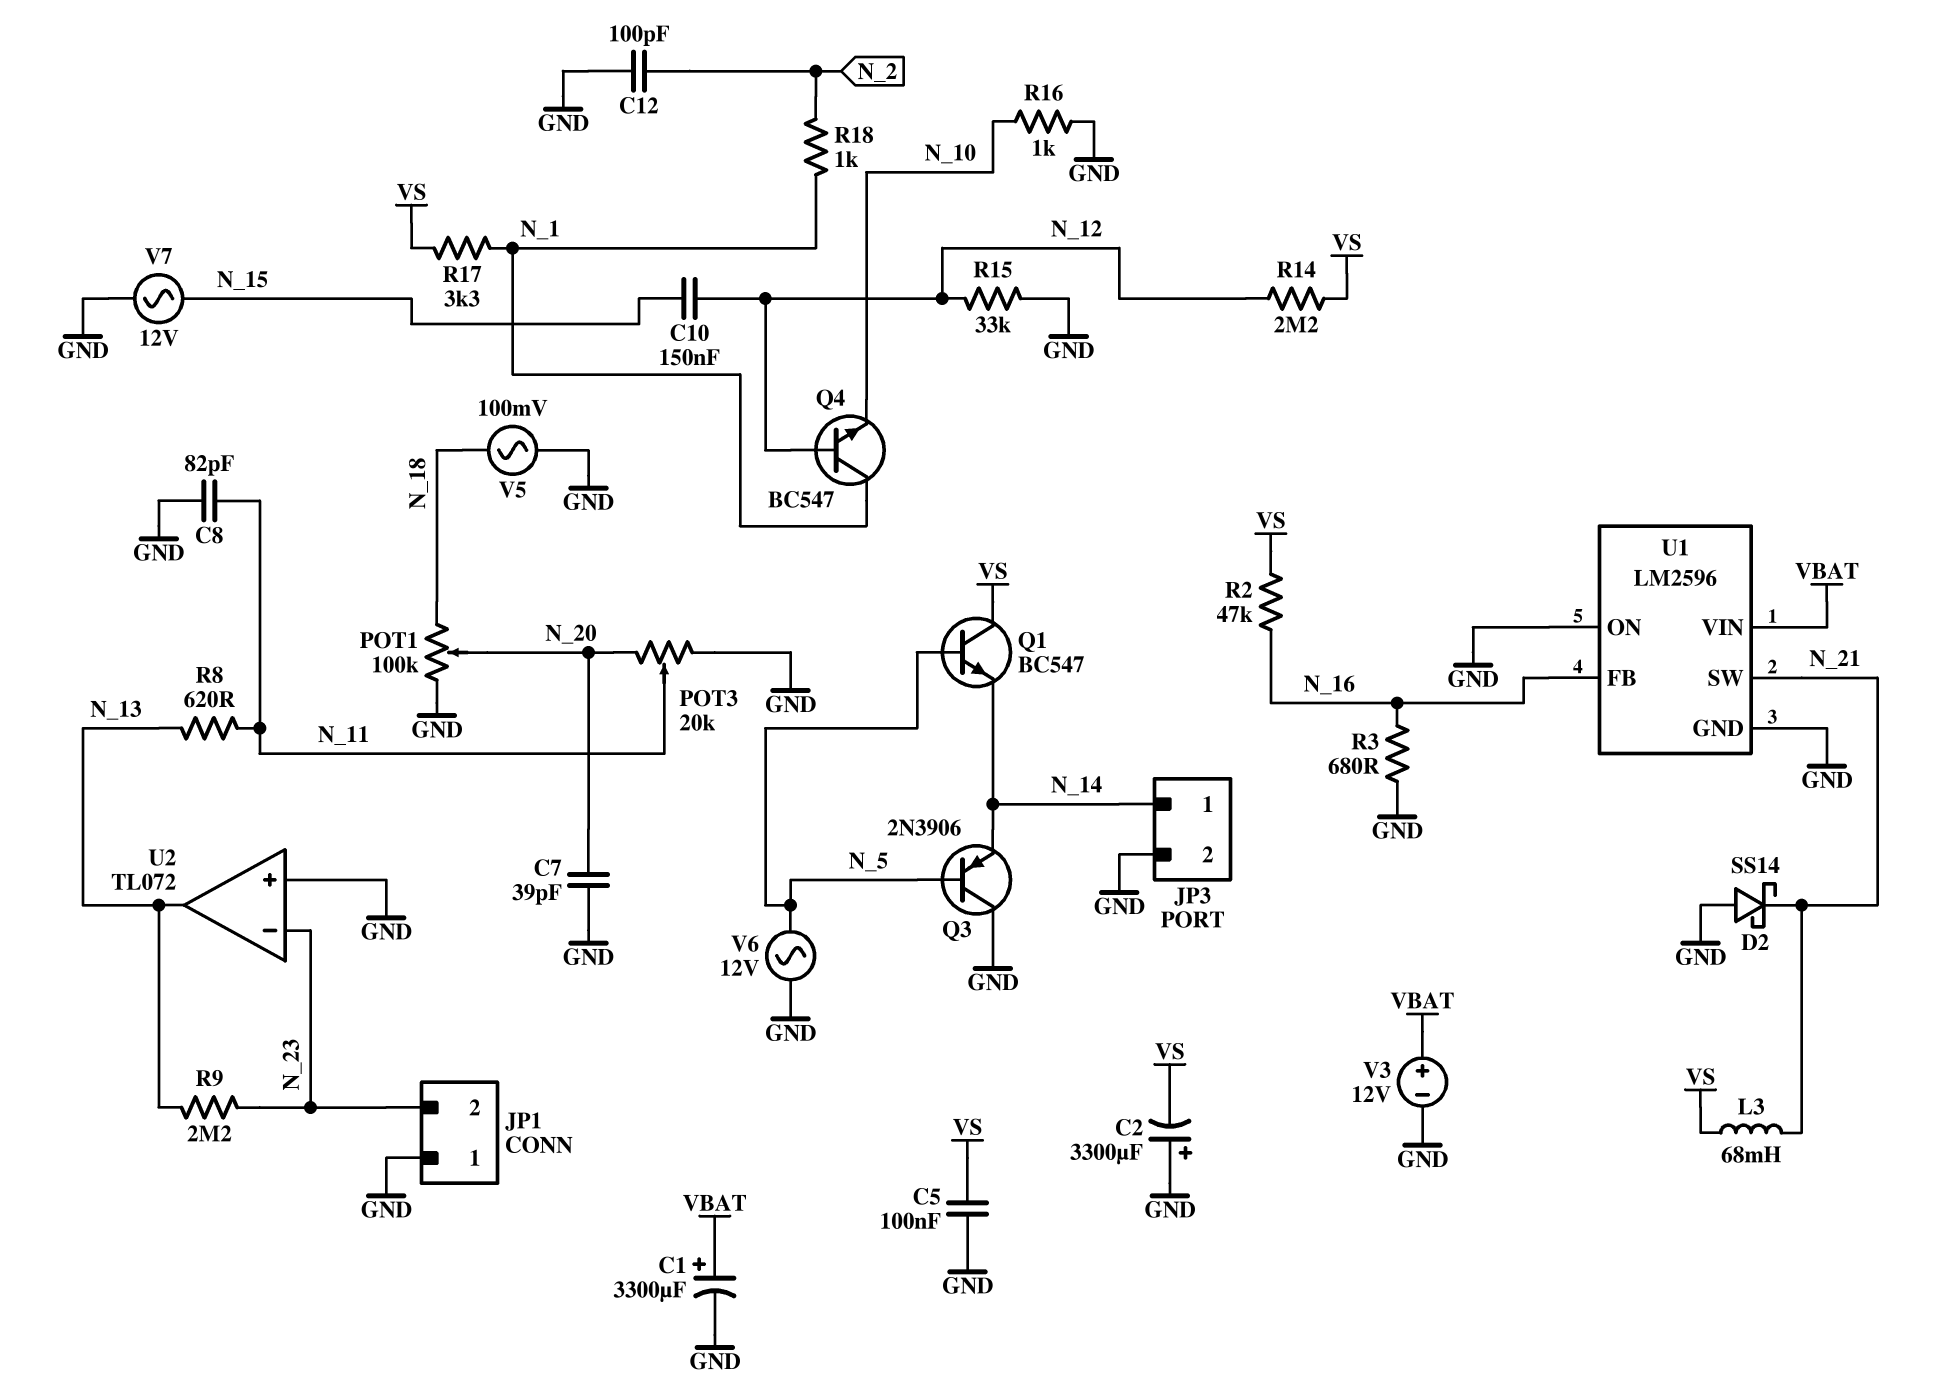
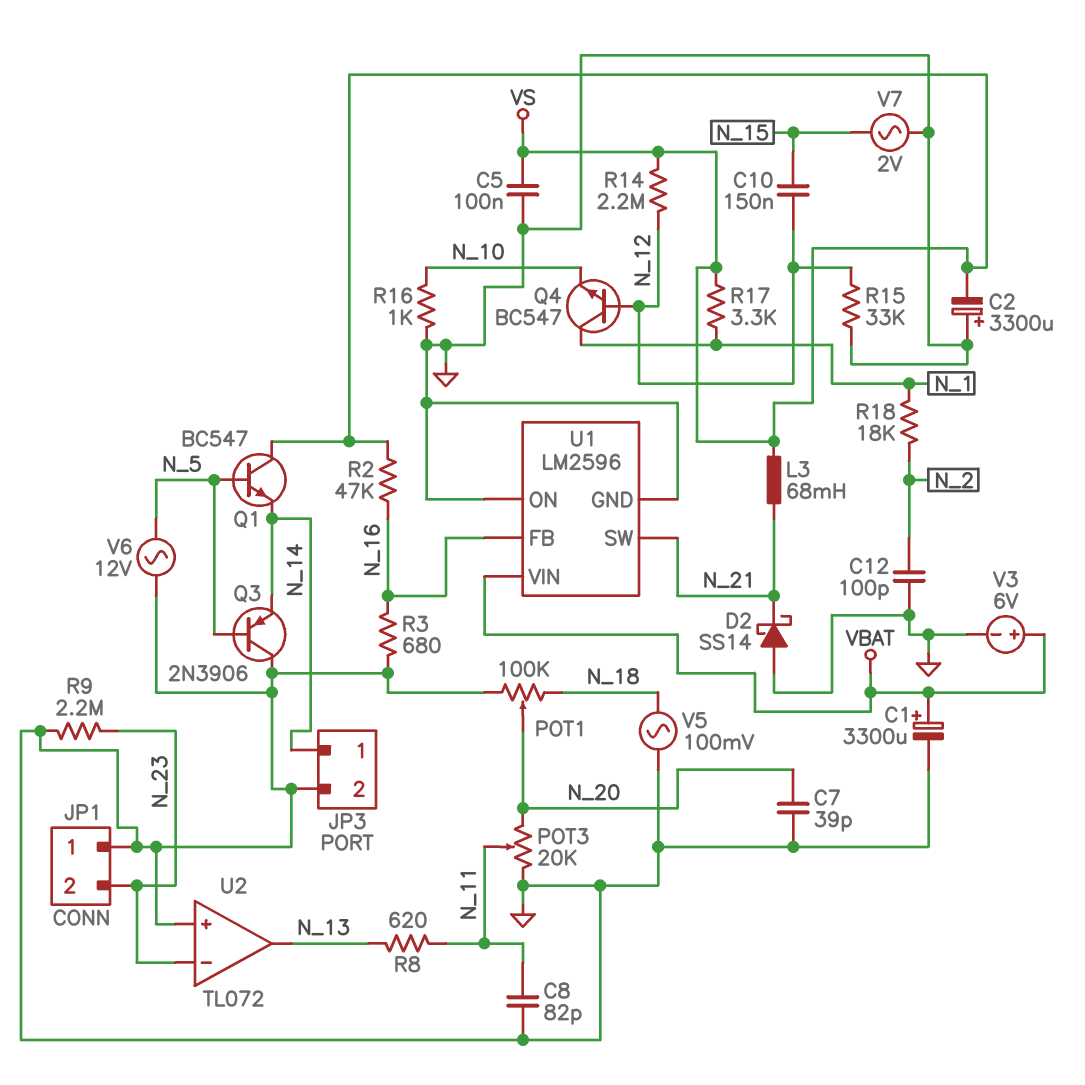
R9: 2.2M (N_13, N_23) -> 2.2M (GND, N_23)
R18: 1k (N_1, N_2) -> 18k (N_1, N_2)
V3: 12V (plus VBAT, minus GND) -> 6V (plus VBAT, minus GND)
V7: AC 12V (GND, N_15) -> AC 2V (GND, N_15)

